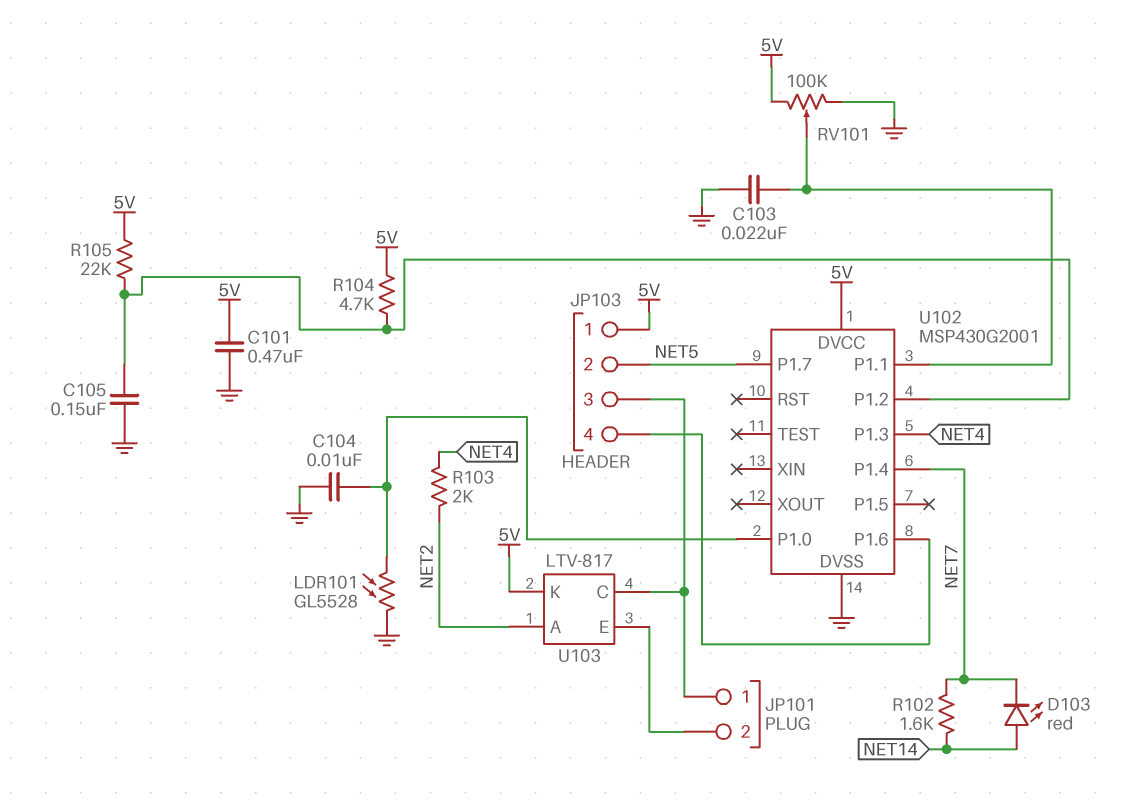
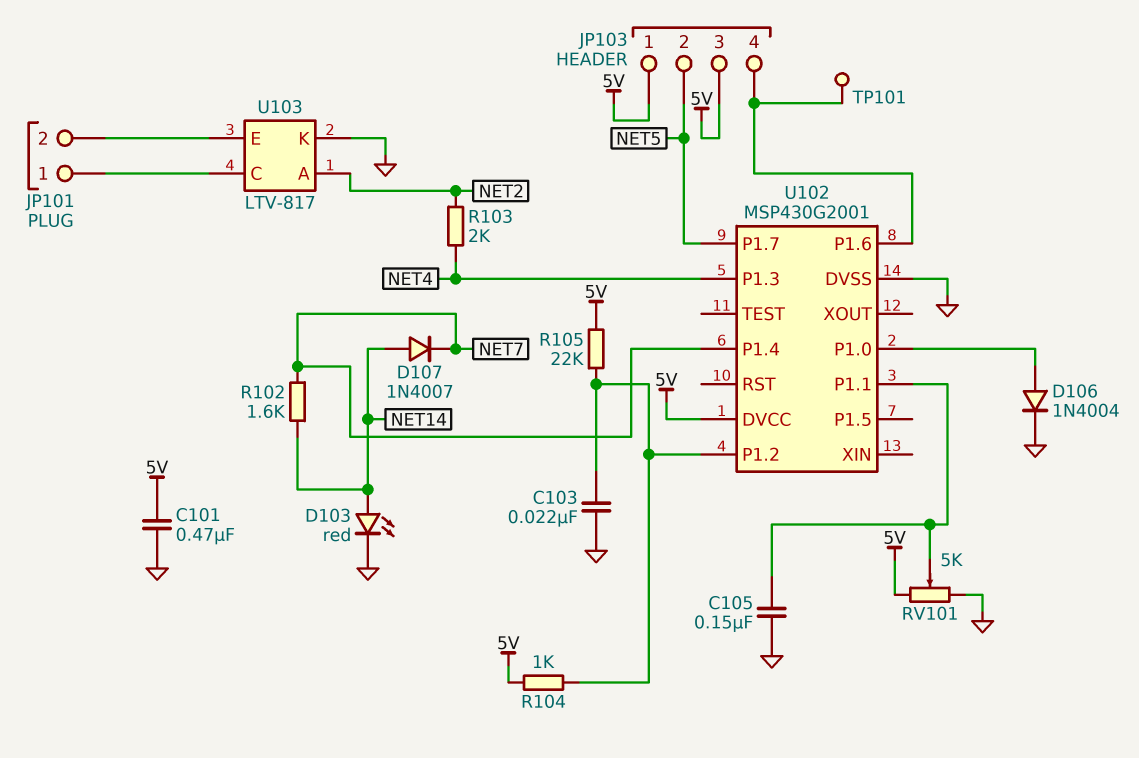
C103: 22nF (GND, U102/P1.1) -> 22nF (GND, U102/P1.2)
C104: 10nF (GND, U102/P1.0) -> none
C105: 150nF (GND, U102/P1.2) -> 150nF (GND, U102/P1.1)
D103: LED red (A NET14, K NET7) -> LED red (A NET14, K GND)
D106: none -> diode 1N4004 (A U102/P1.0, K GND)
D107: none -> diode 1N4007 (A NET14, K NET7)
JP103 pin 3: JP101/1 -> 5V
LDR101: GL5528 (GND, U102/P1.0) -> none
R104: 4.7k (5V, U102/P1.2) -> 1k (5V, U102/P1.2)
RV101: 100k (5V, GND, wiper U102/P1.1) -> 5k (5V, GND, wiper U102/P1.1)
TP101: none -> test point (JP103/4)
U103 pin K: 5V -> GND

